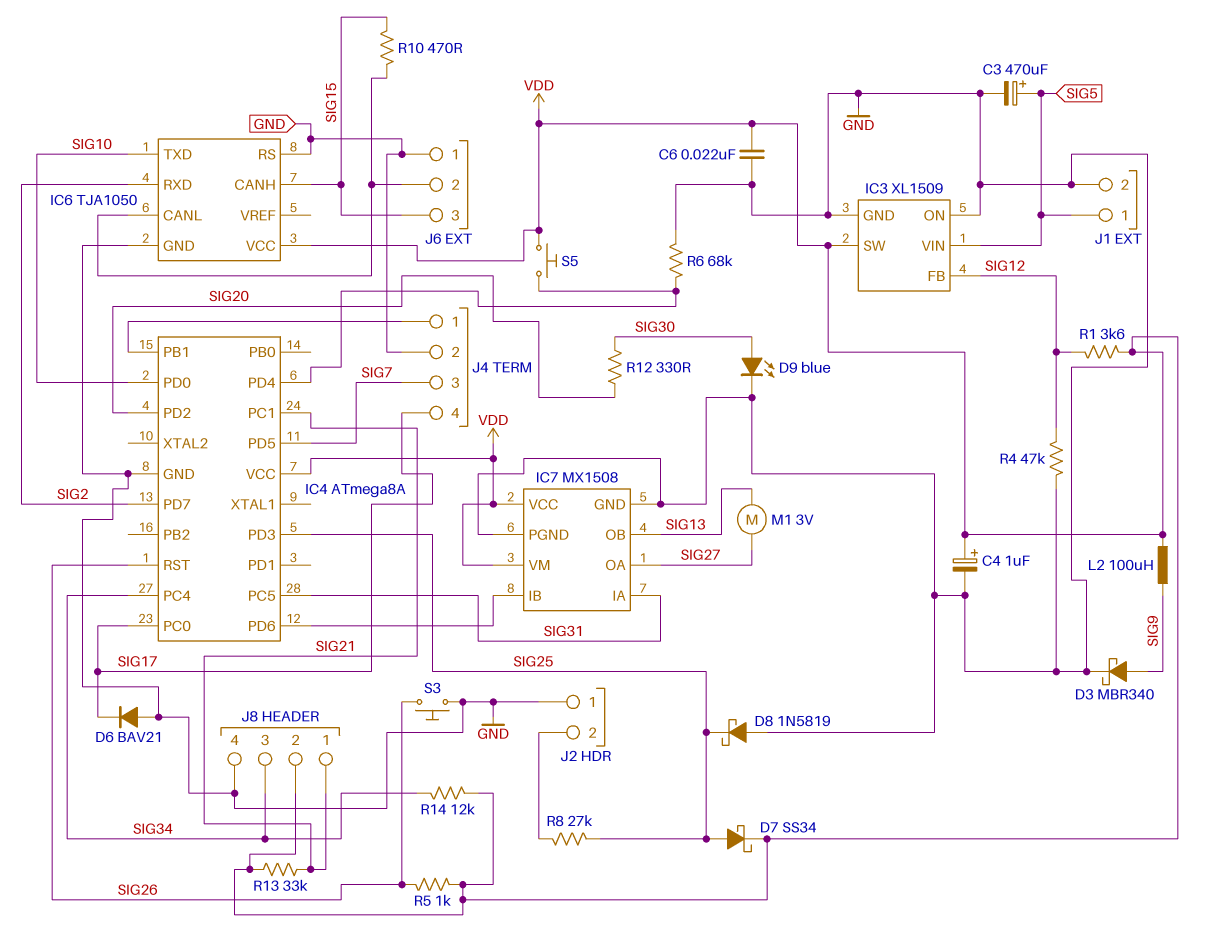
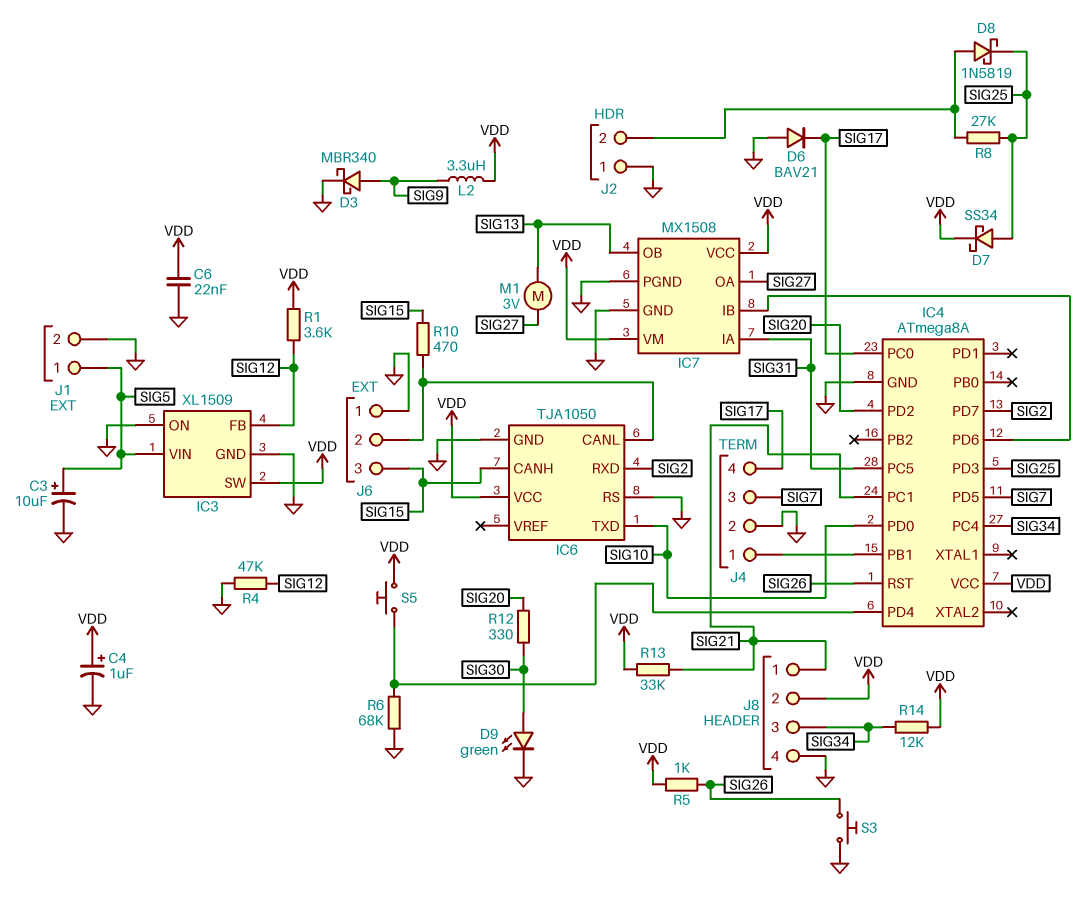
C3: 470uF (plus SIG5, minus GND) -> 10uF (plus SIG5, minus GND)
D8: schottky 1N5819 (A GND, K SIG25) -> schottky 1N5819 (A J2/2, K SIG25)
D9: LED blue (A SIG30, K GND) -> LED green (A SIG30, K GND)
L2: 100uH (SIG9, VDD) -> 3.3uH (SIG9, VDD)

